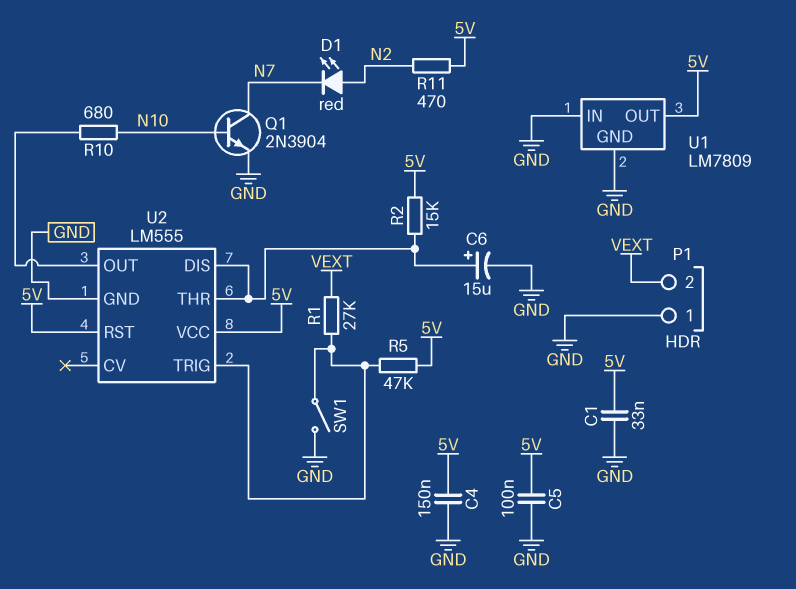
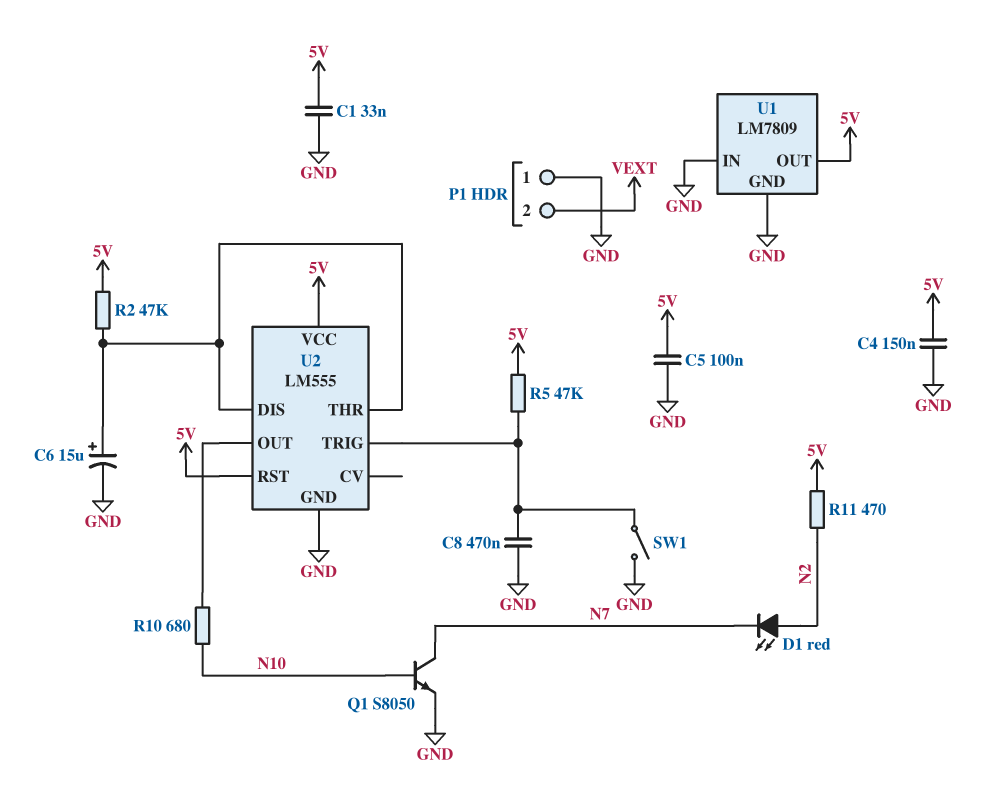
C8: none -> 470nF (GND, U2/TRIG)
Q1: NPN 2N3904 (B N10, C N7, E GND) -> NPN S8050 (B N10, C N7, E GND)
R1: 27k (U2/TRIG, VEXT) -> none
R2: 15k (5V, U2/DIS) -> 47k (5V, U2/DIS)

